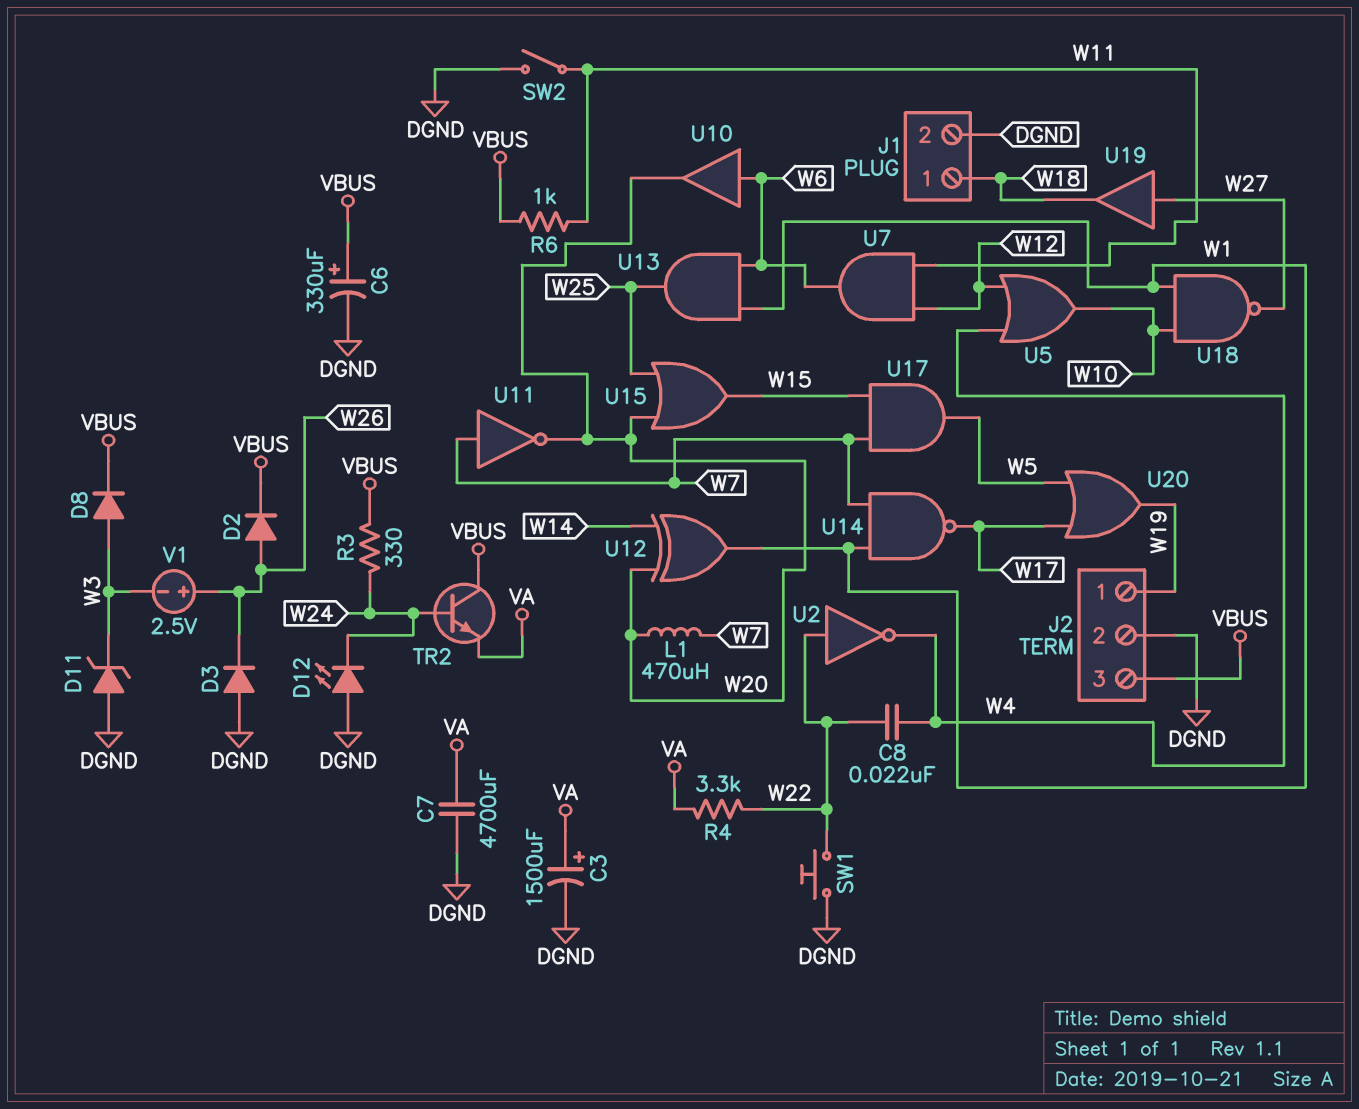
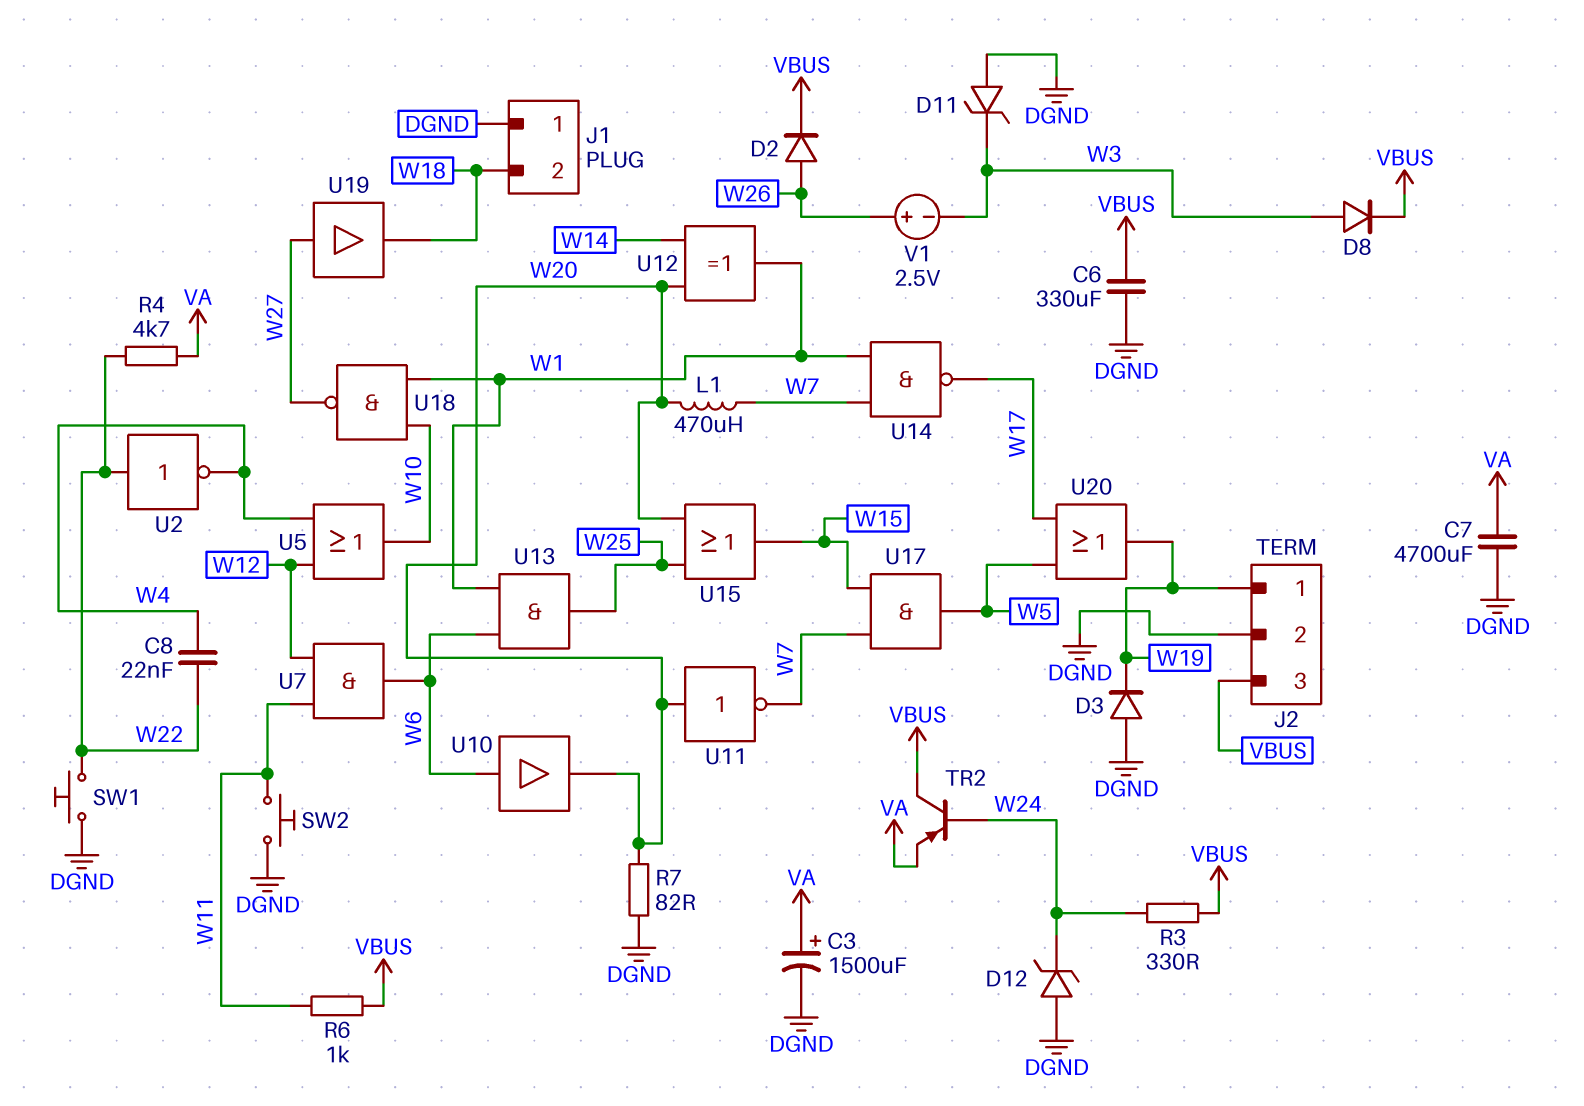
C6: 330uF (plus VBUS, minus DGND) -> 330uF (DGND, VBUS)
D3: diode (A DGND, K W26) -> diode (A DGND, K W19)
D12: LED (A DGND, K W24) -> zener (A DGND, K W24)
J1 pin 1: W18 -> DGND
J1 pin 2: DGND -> W18
R4: 3.3k (VA, W22) -> 4.7k (VA, W22)
R7: none -> 82 (DGND, W20)
SW2: switch (DGND, W11) -> button (DGND, W11)
TR2: NPN (B W24, C VBUS, E VA) -> PNP (B W24, C VBUS, E VA)
U11: NOT (in W7, out W20) -> NOT (in W20, out W7)

